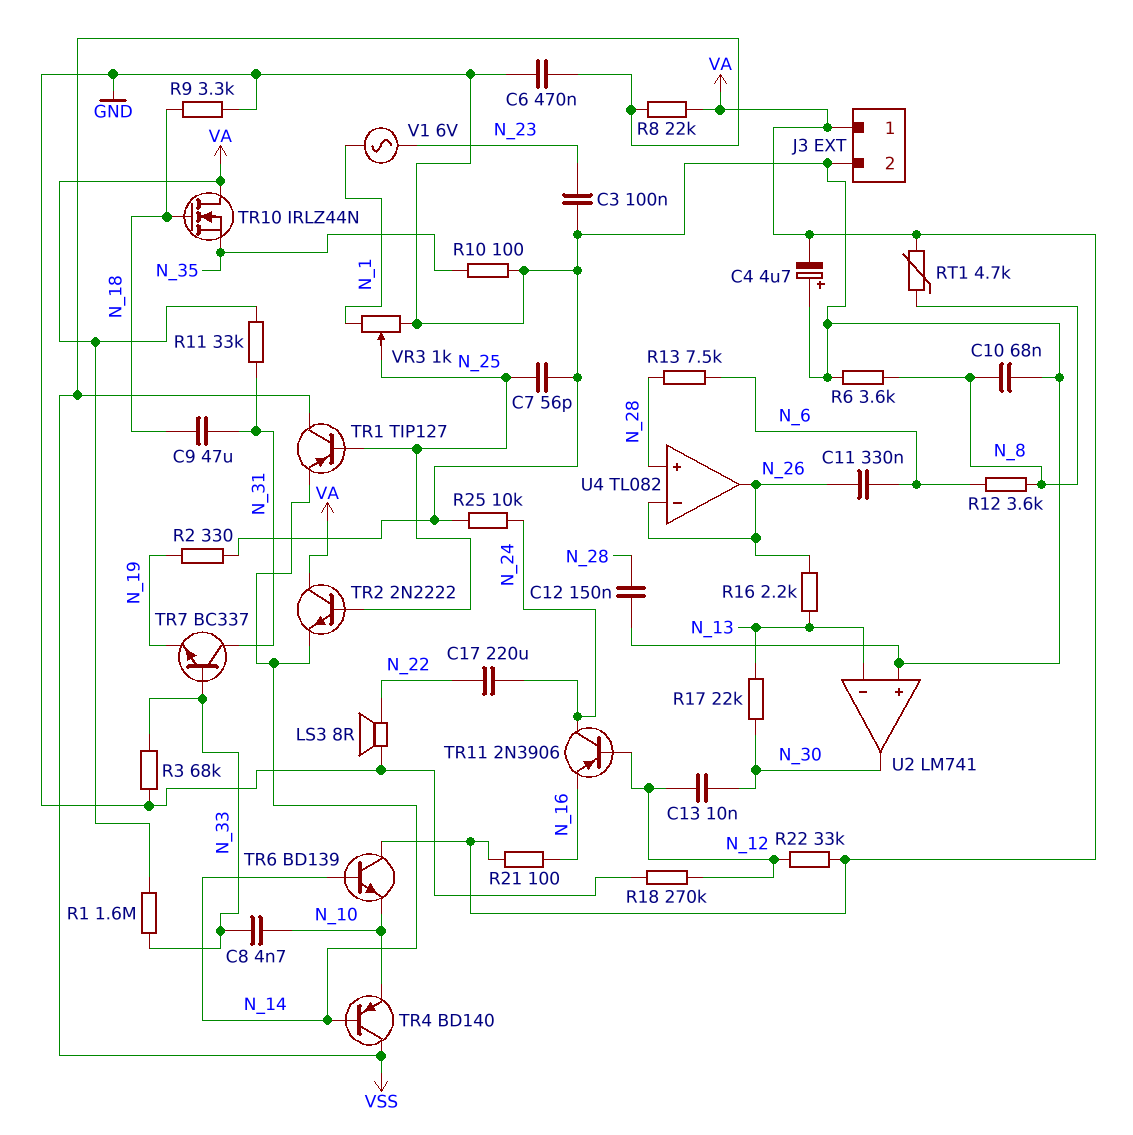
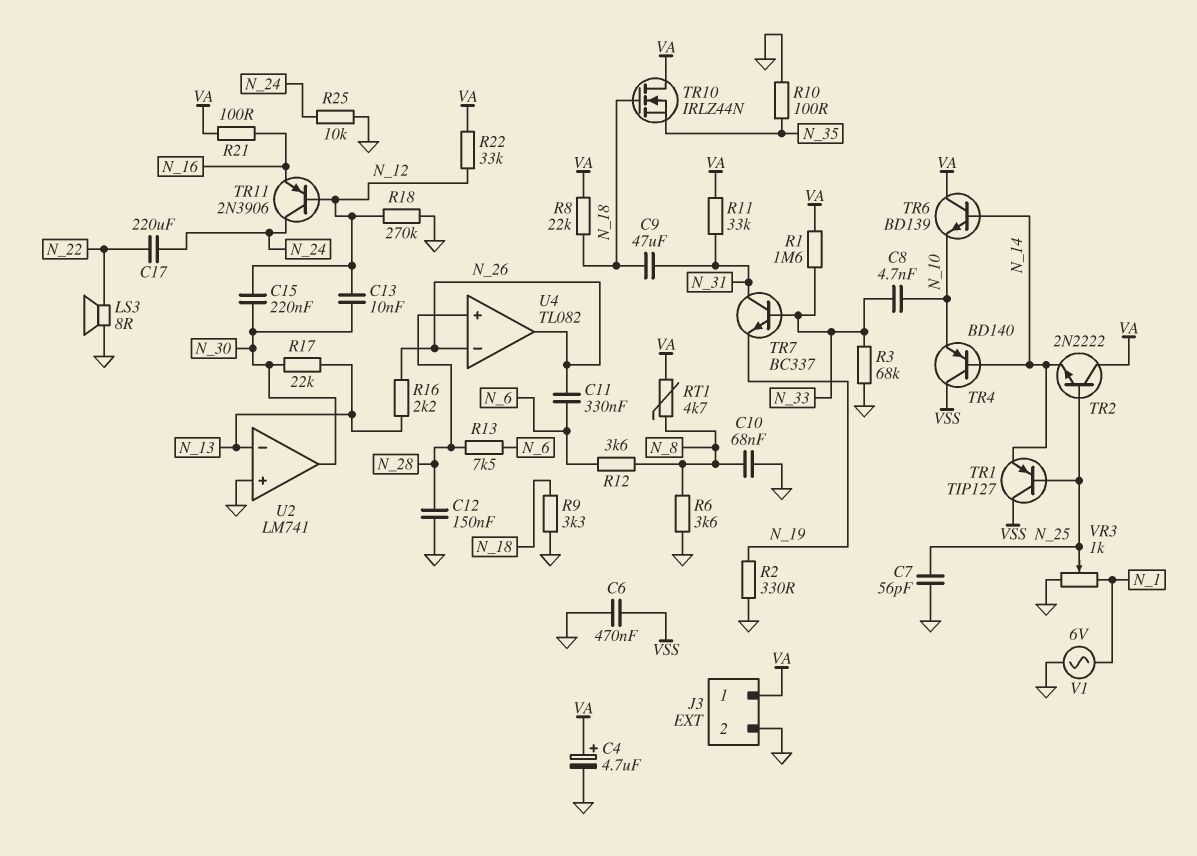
C3: 100nF (GND, N_23) -> none
C4: 4.7uF (plus GND, minus VA) -> 4.7uF (plus VA, minus GND)
C15: none -> 220nF (N_12, N_30)
R8: 22k (VA, VSS) -> 22k (N_18, VA)
V1: AC 6V (N_1, N_23) -> AC 6V (GND, N_1)

